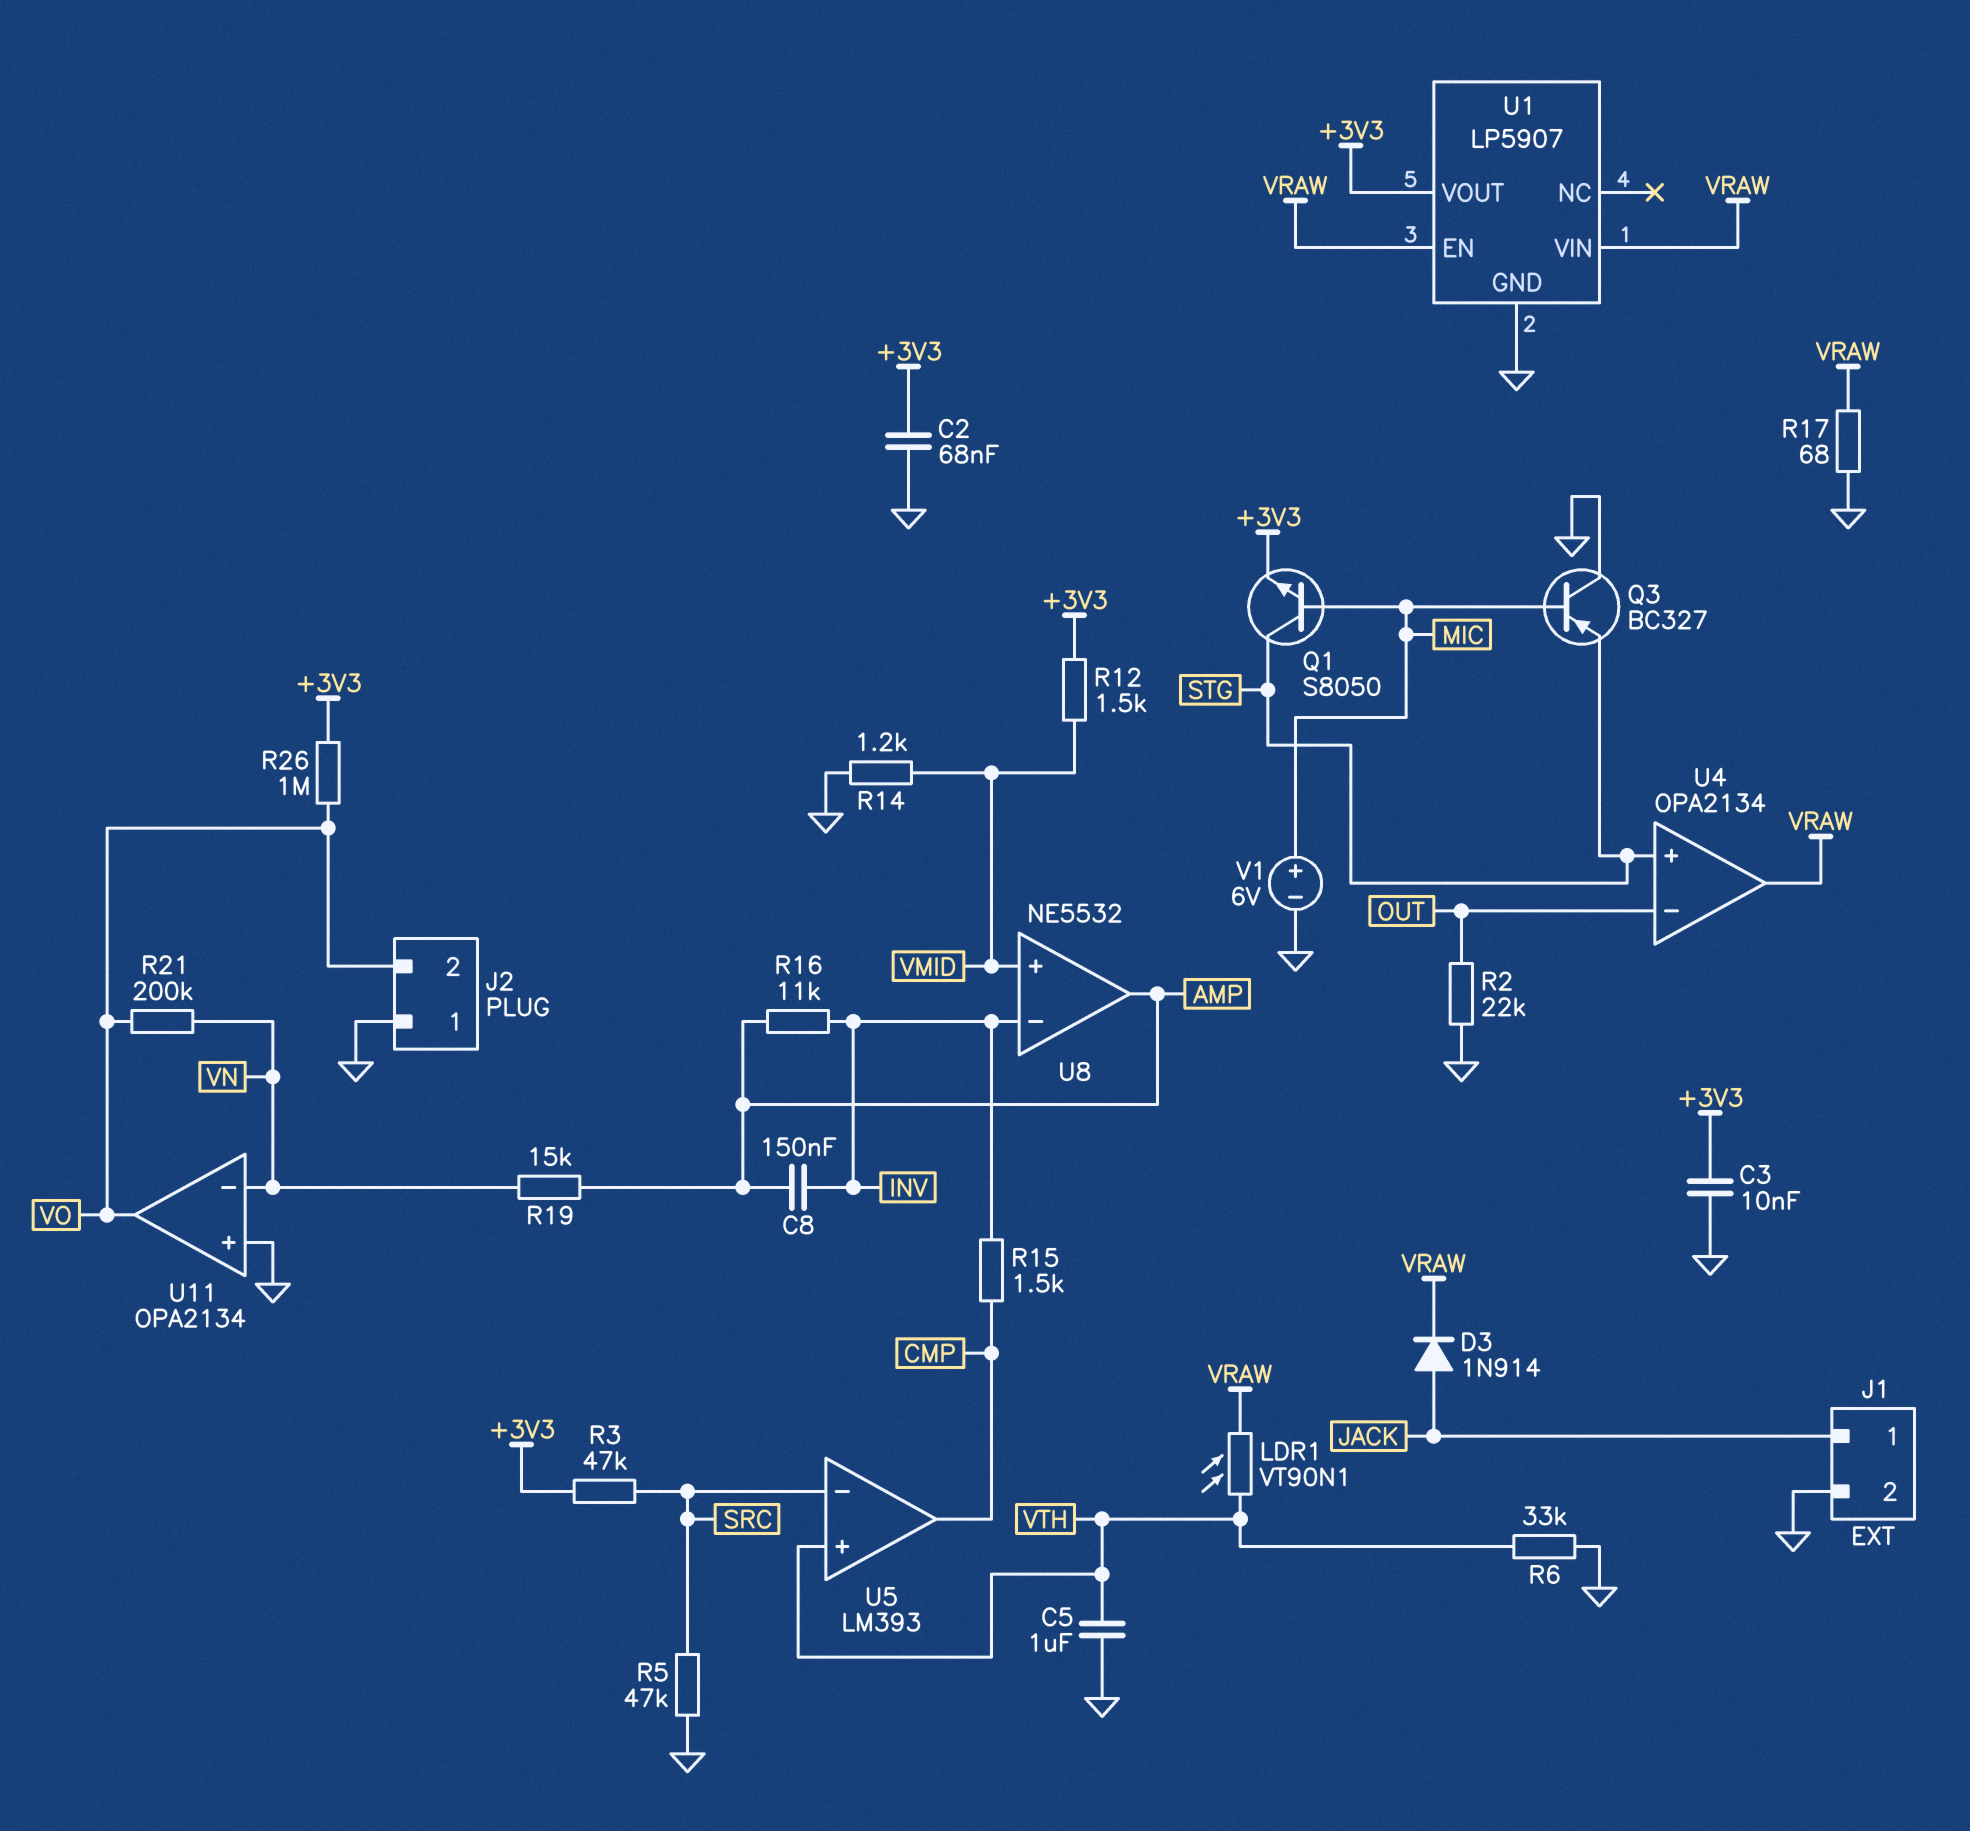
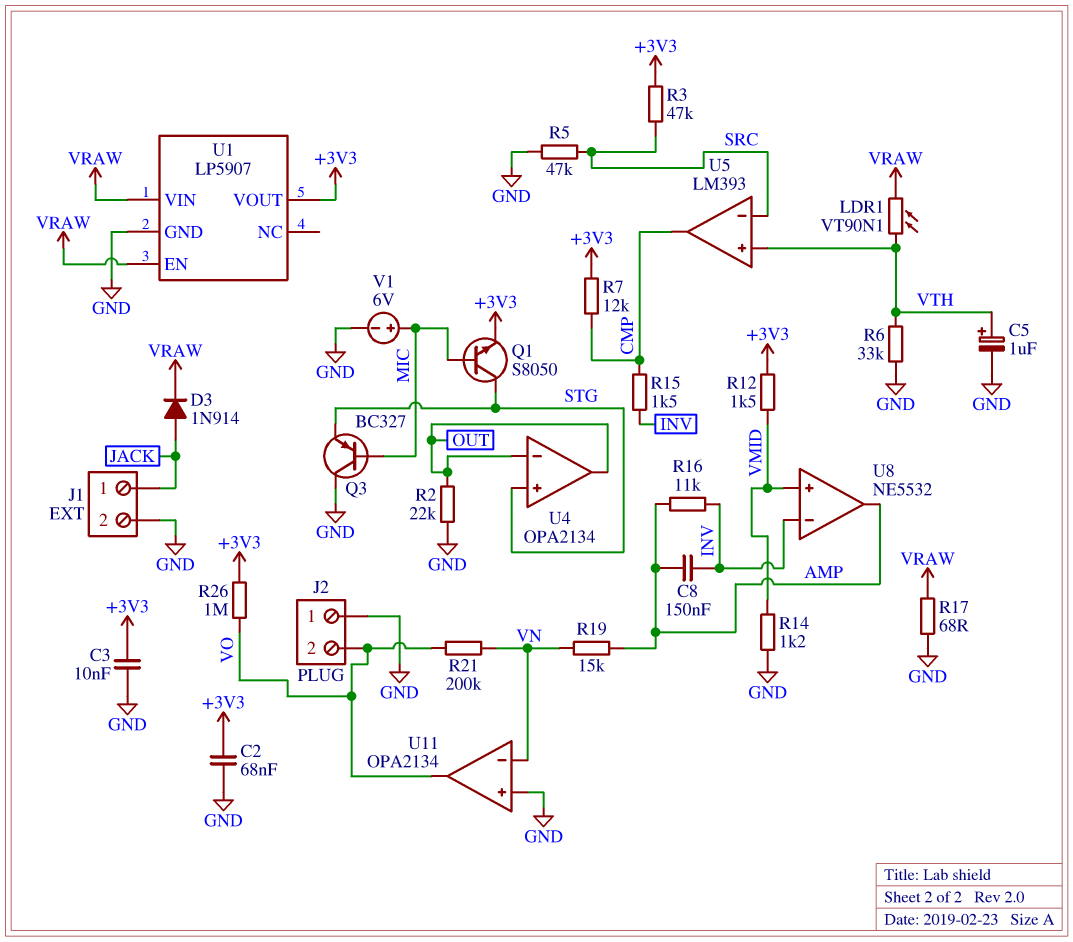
C5: 1uF (GND, VTH) -> 1uF (plus VTH, minus GND)
R7: none -> 12k (+3V3, CMP)
U4 pin out: VRAW -> OUT

